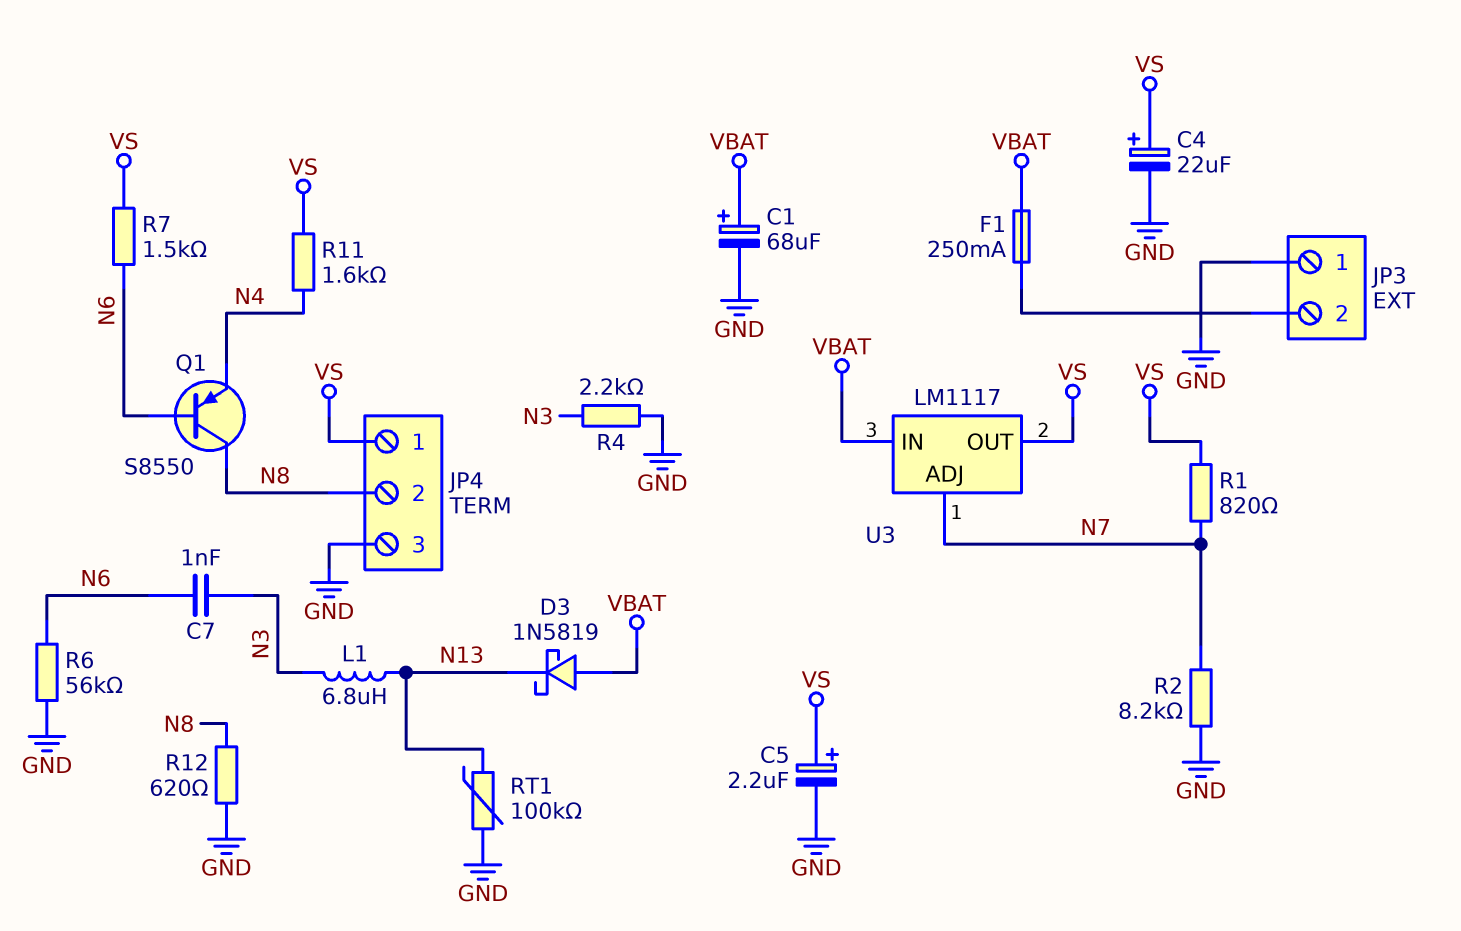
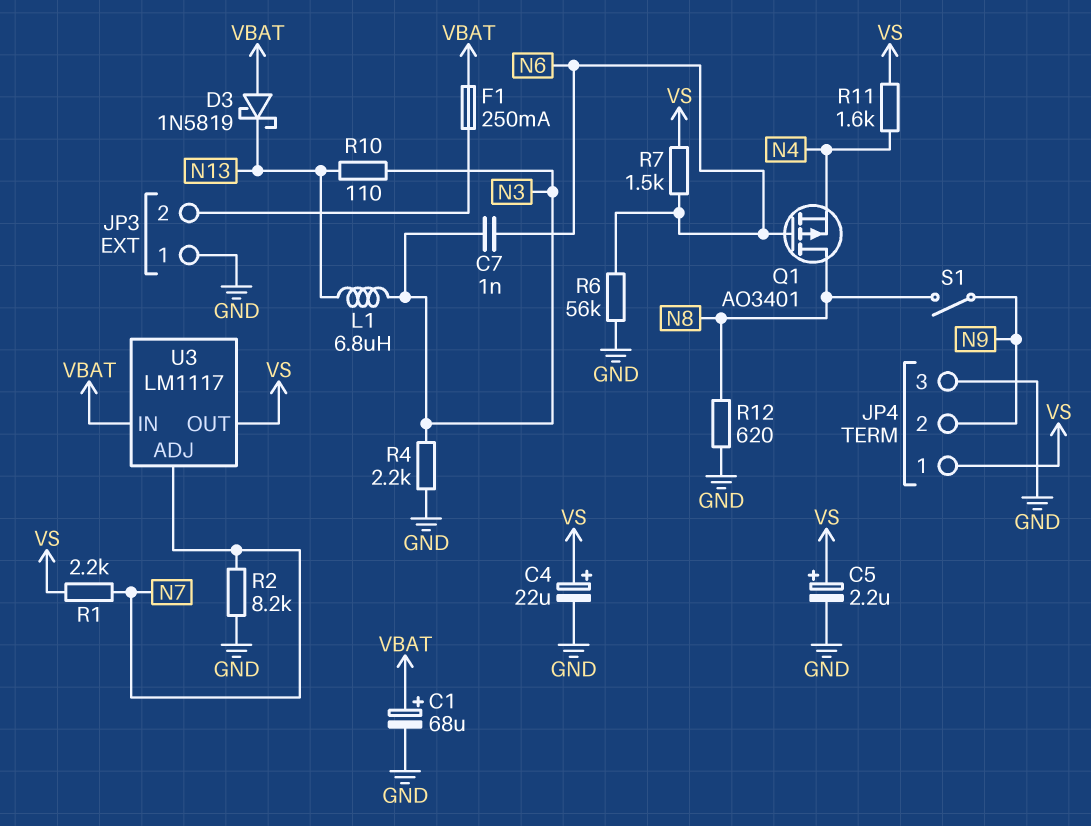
JP4 pin 2: N8 -> N9
Q1: PNP S8550 (B N6, C N8, E N4) -> PMOS AO3401 (G N6, D N8, S N4)
R1: 820 (N7, VS) -> 2.2k (N7, VS)
R10: none -> 110 (N3, N13)
RT1: 100k (GND, N13) -> none
S1: none -> switch (N8, N9)

